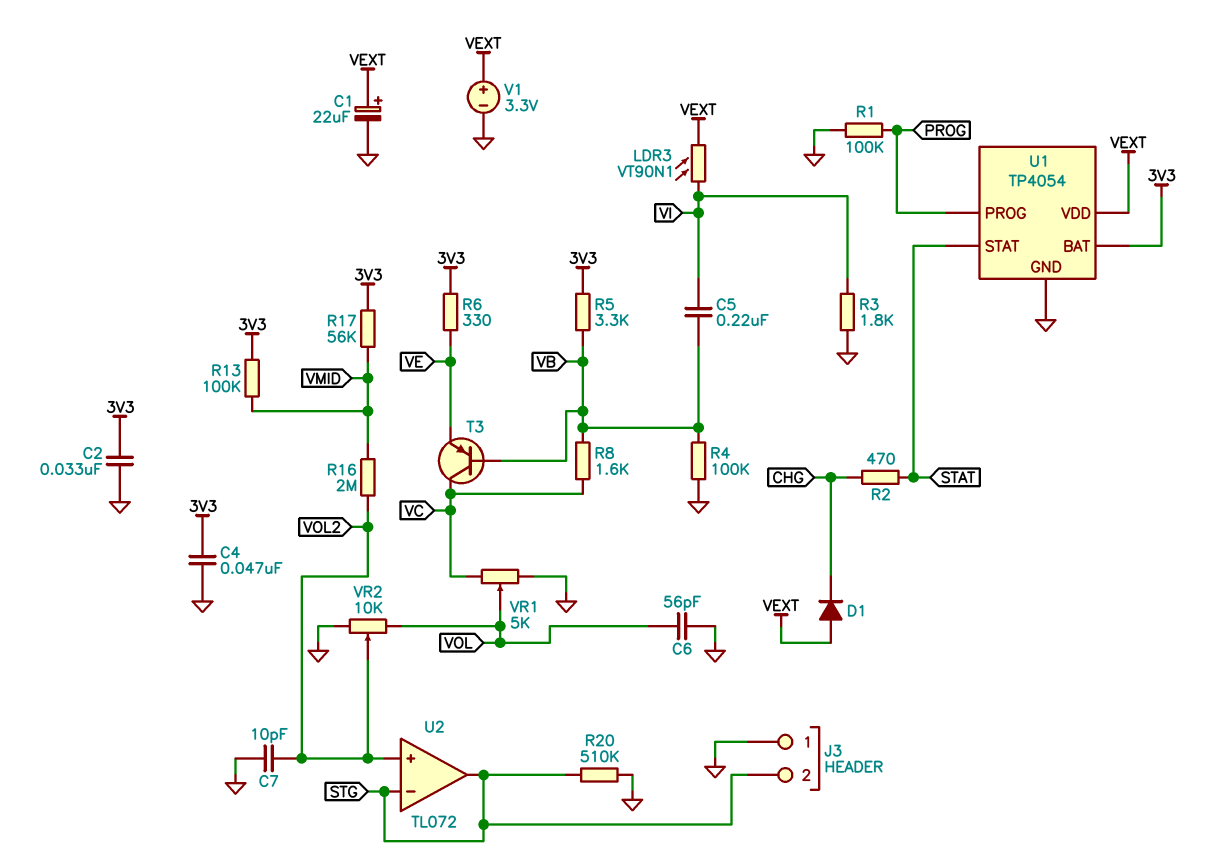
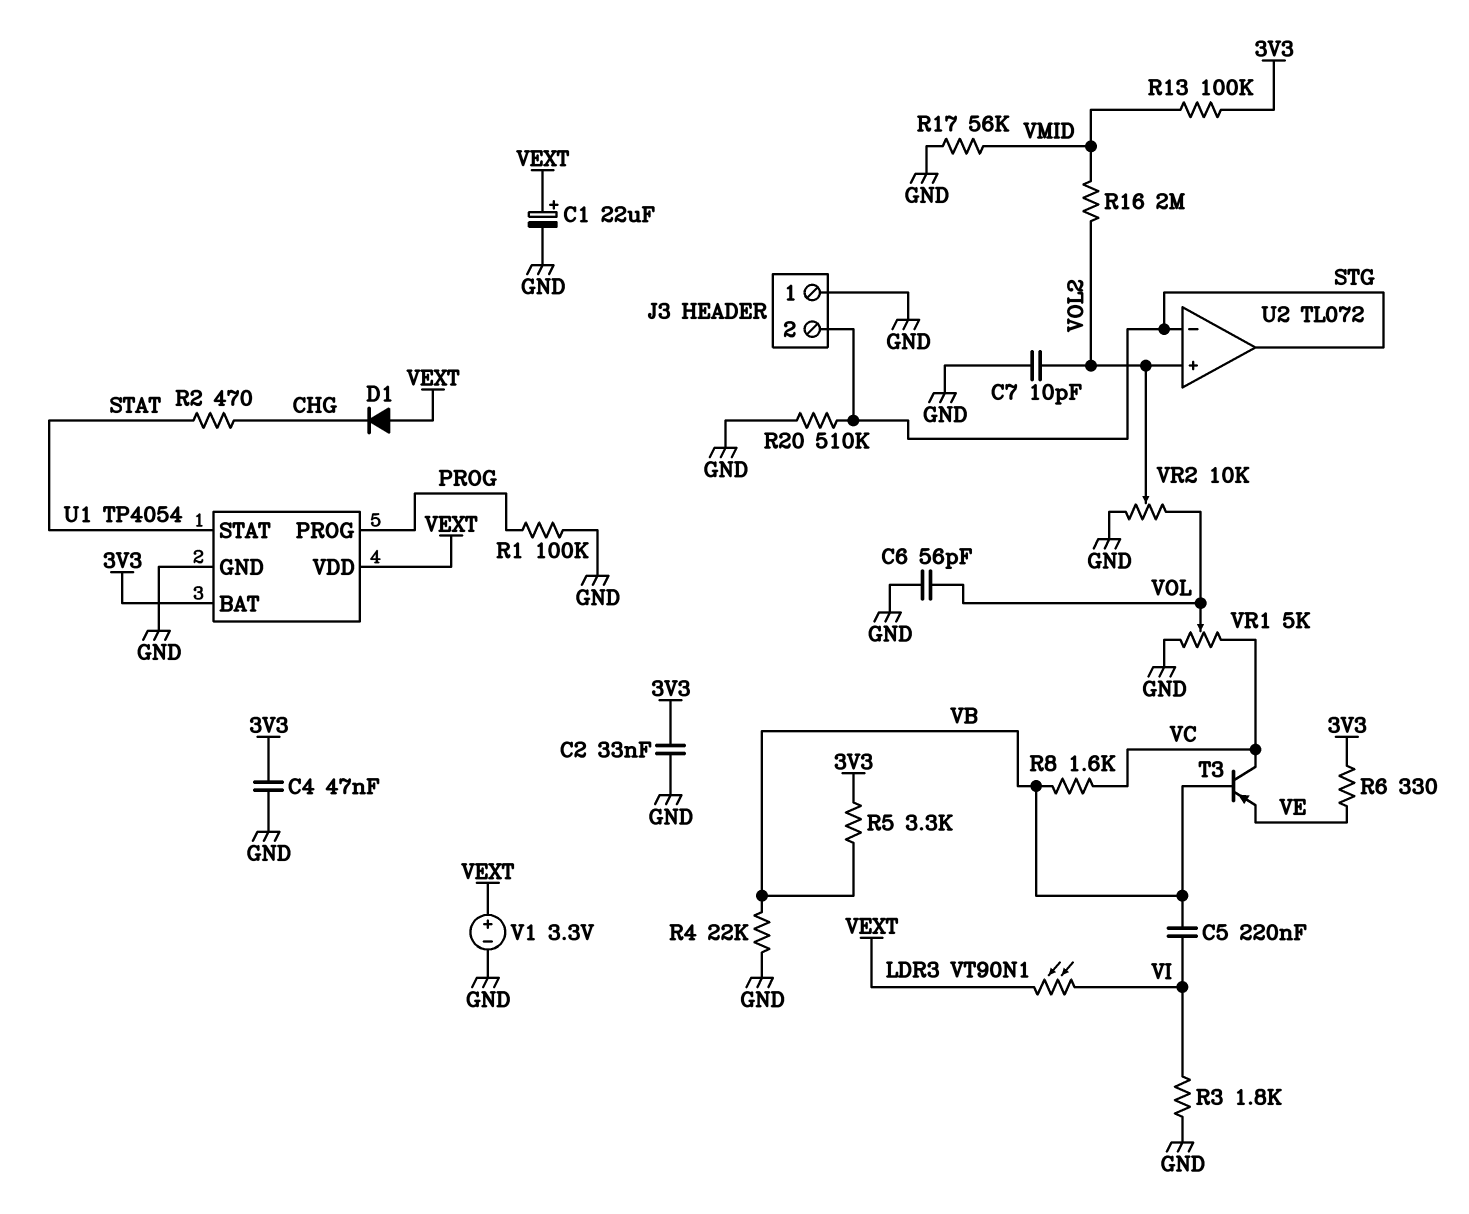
R4: 100k (GND, VB) -> 22k (GND, VB)
R17: 56k (3V3, VMID) -> 56k (GND, VMID)

